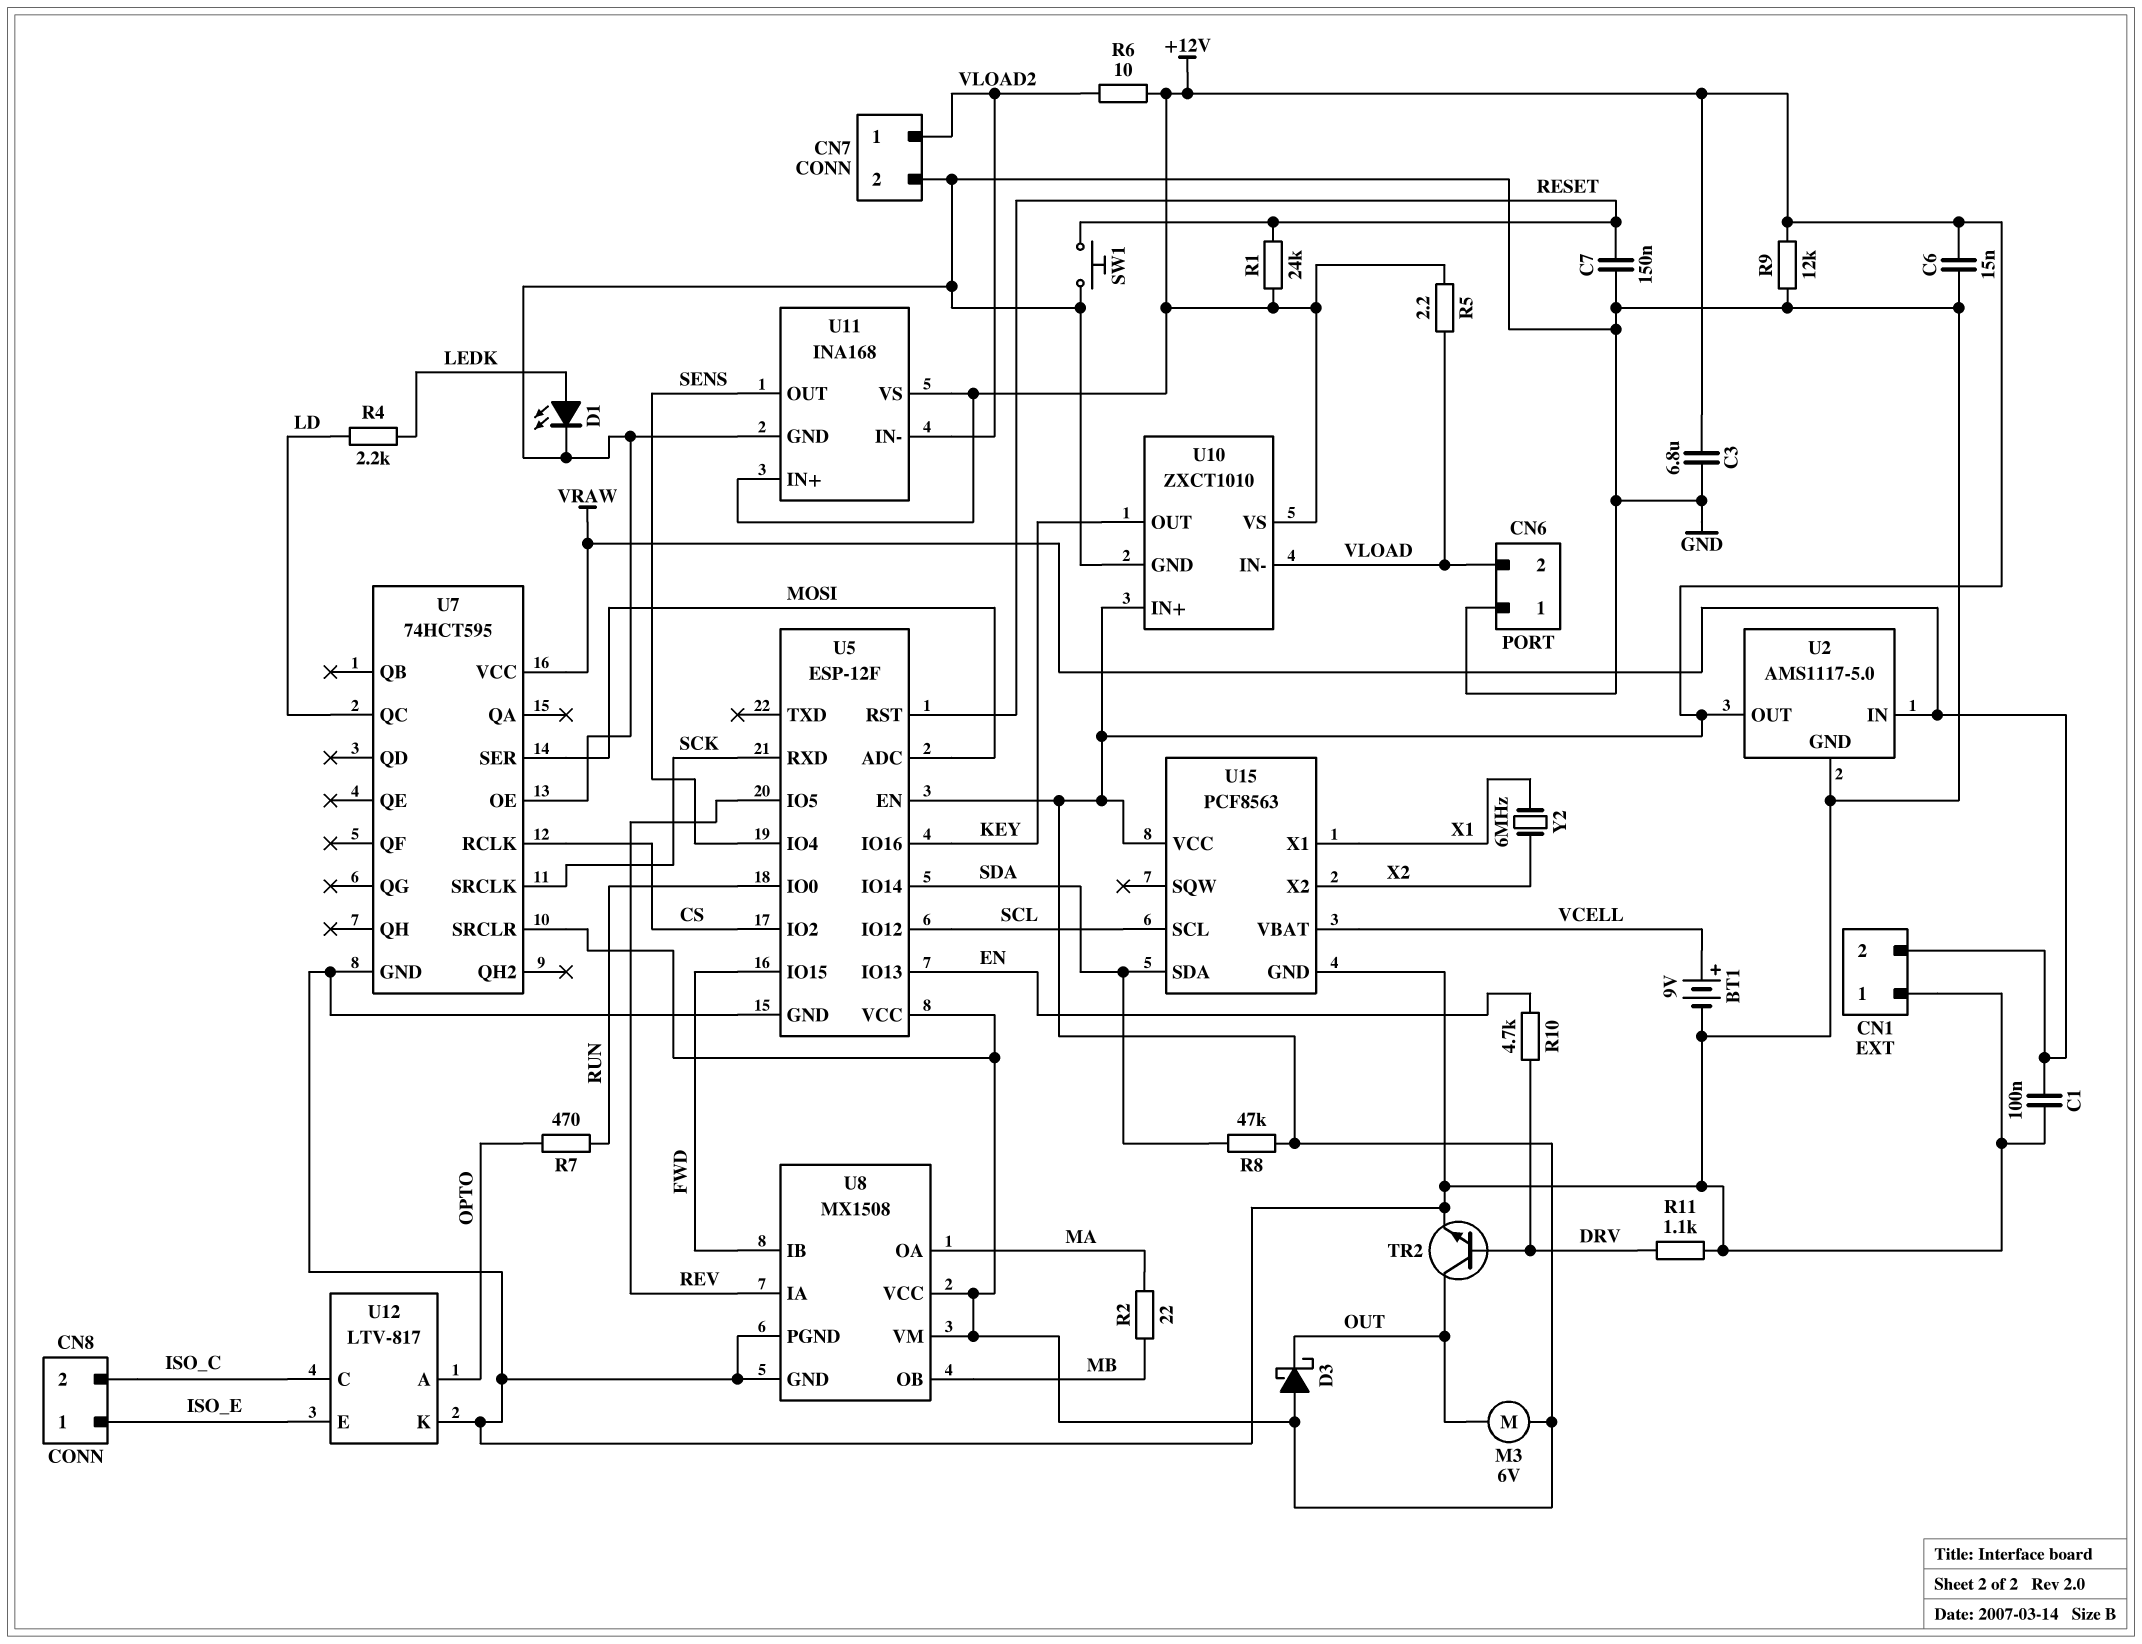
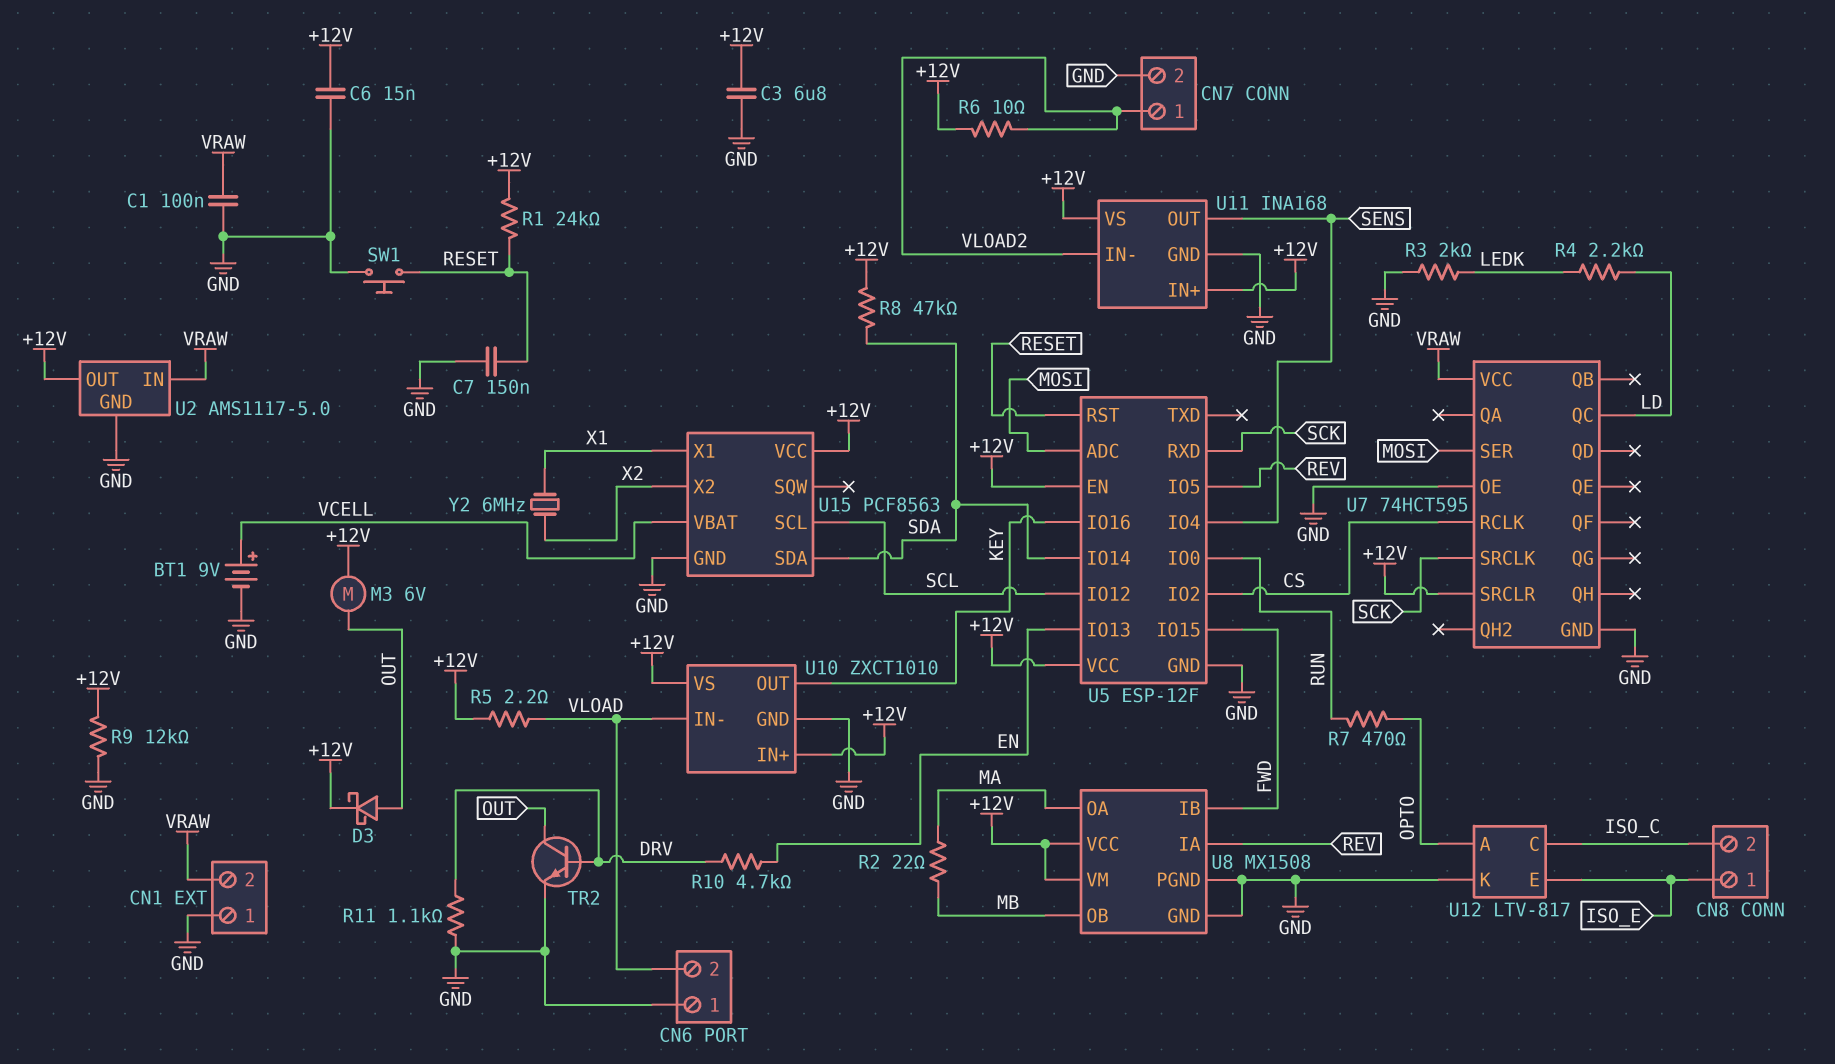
D1: LED (A LEDK, K GND) -> none
D3: schottky (A +12V, K OUT) -> schottky (A OUT, K +12V)
R3: none -> 2k (GND, LEDK)

